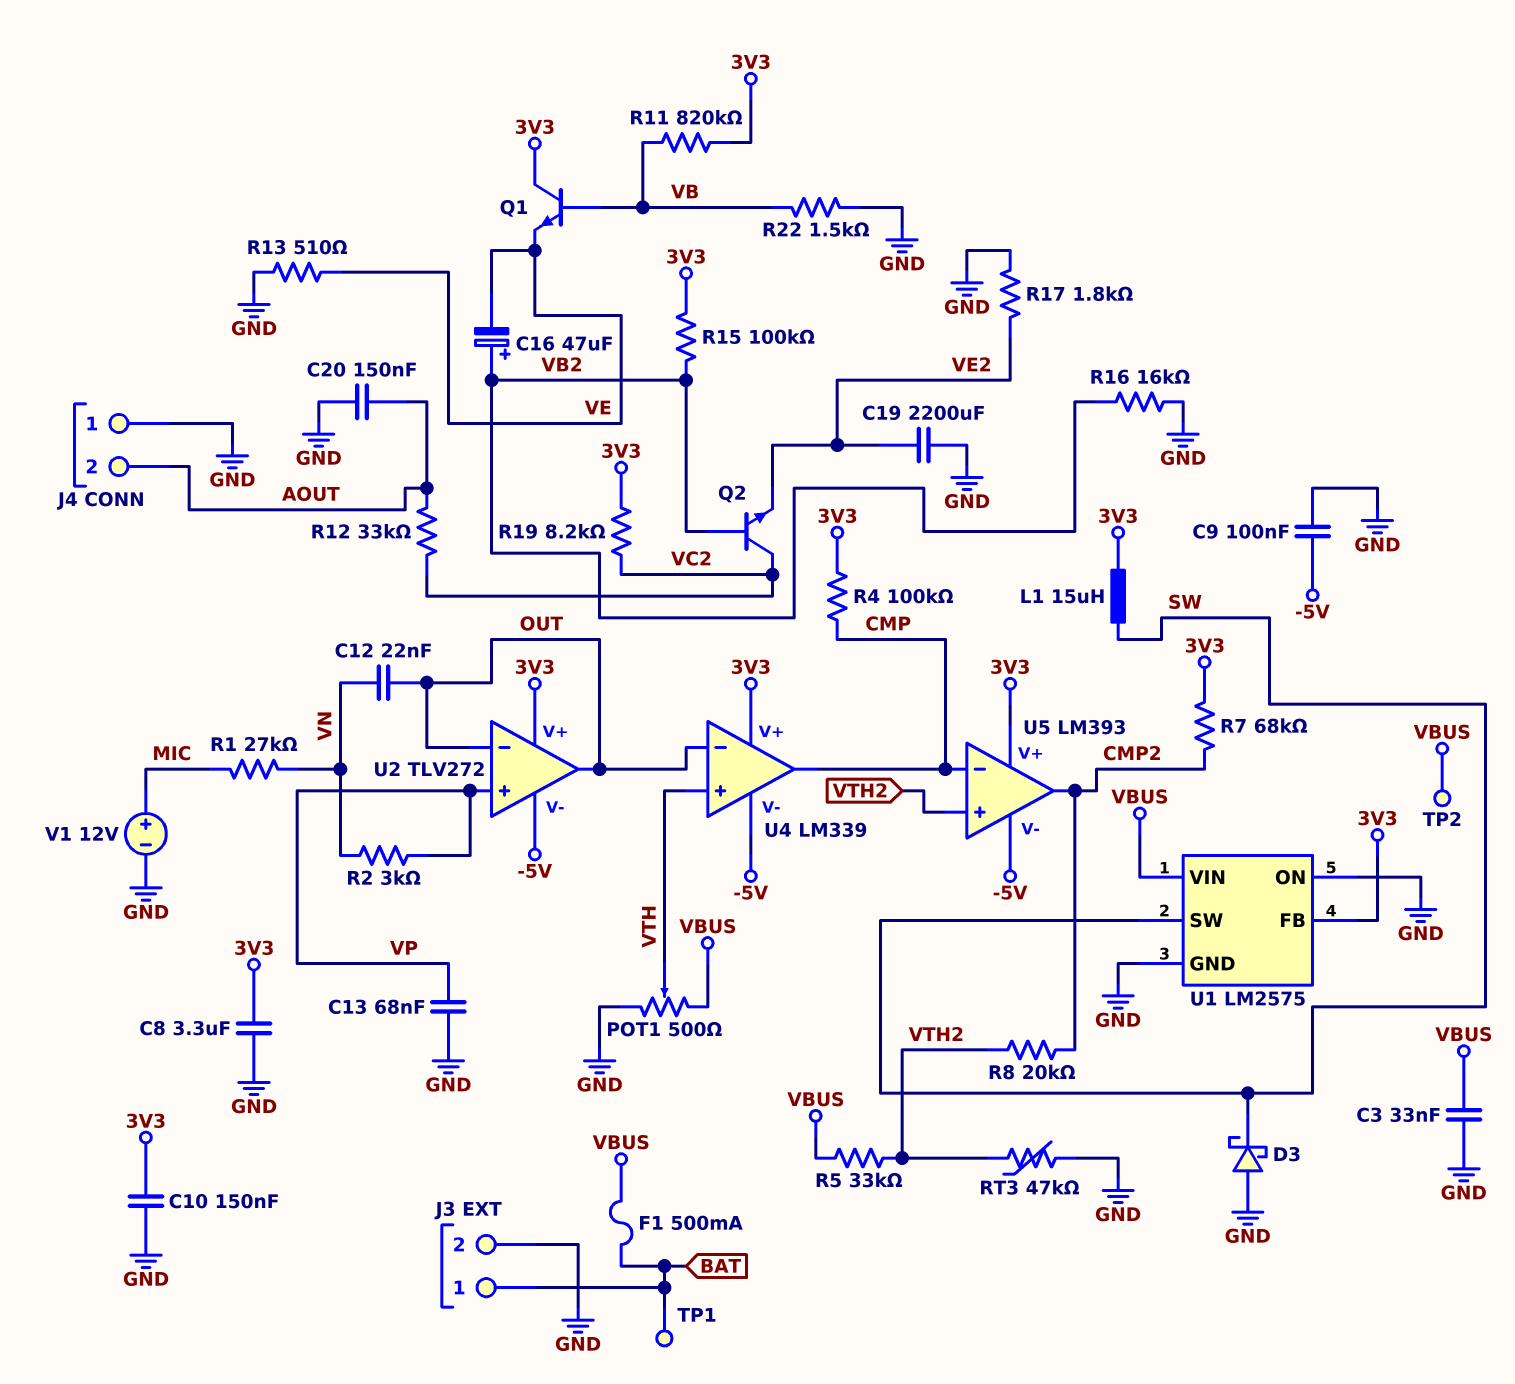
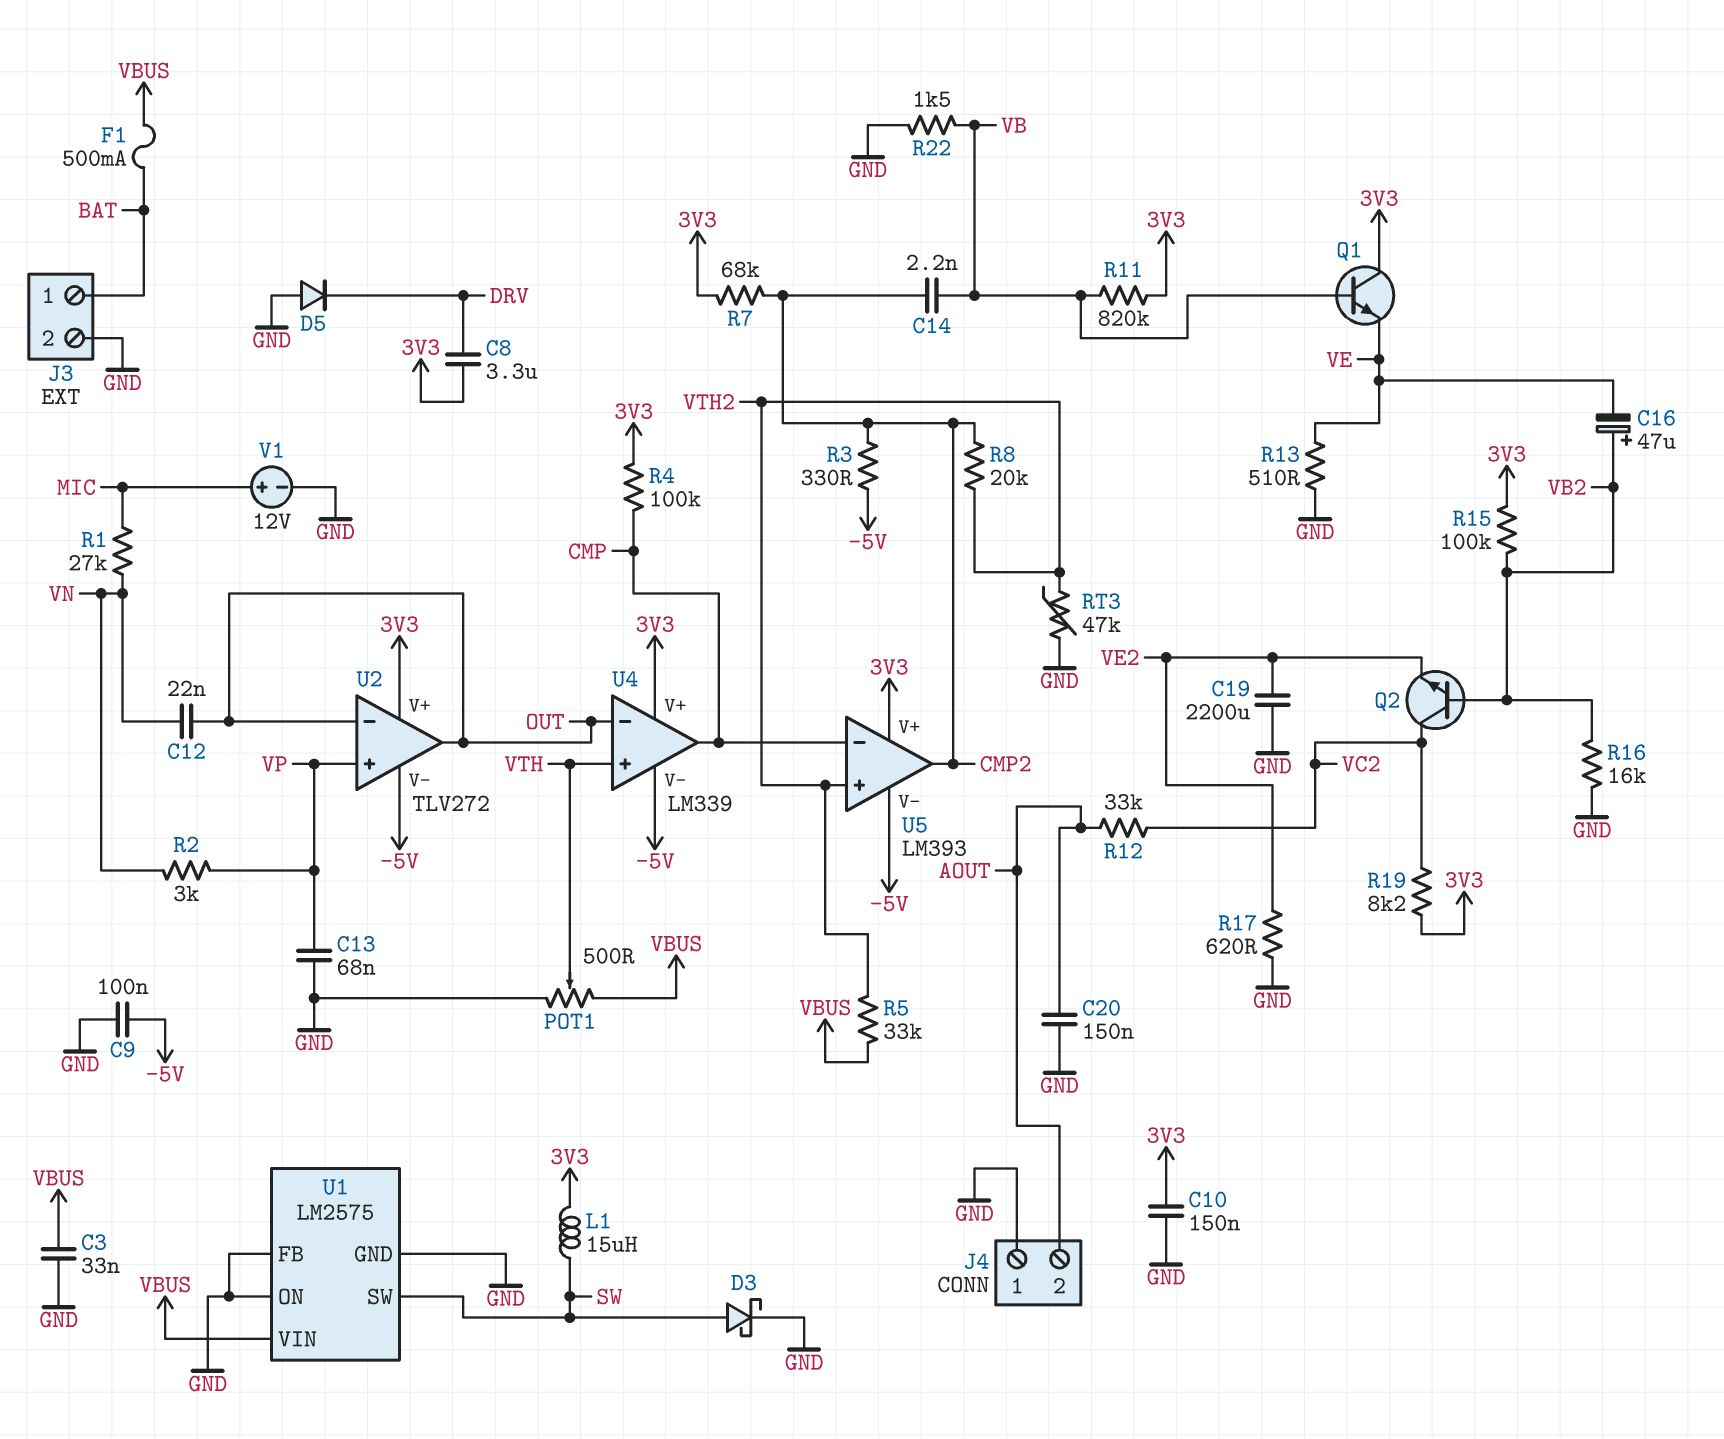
C8: 3.3uF (3V3, GND) -> 3.3uF (3V3, DRV)
C14: none -> 2.2nF (CMP2, VB)
D3: schottky (A GND, K SW) -> schottky (A SW, K GND)
D5: none -> diode (A GND, K DRV)
R3: none -> 330 (-5V, CMP2)
R17: 1.8k (GND, VE2) -> 620 (GND, VE2)
TP1: test point (BAT) -> none
TP2: test point (VBUS) -> none
U1 pin FB: 3V3 -> GND

